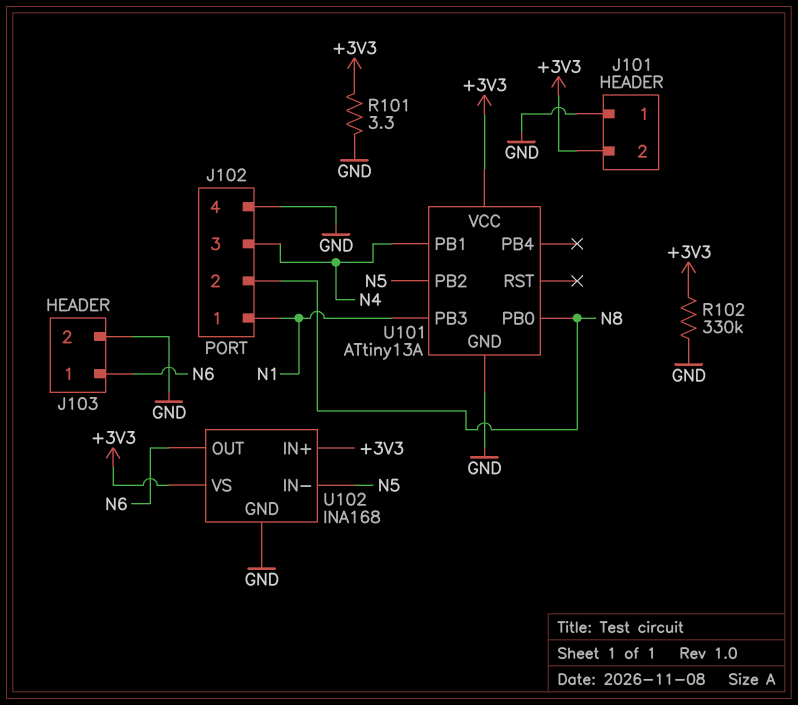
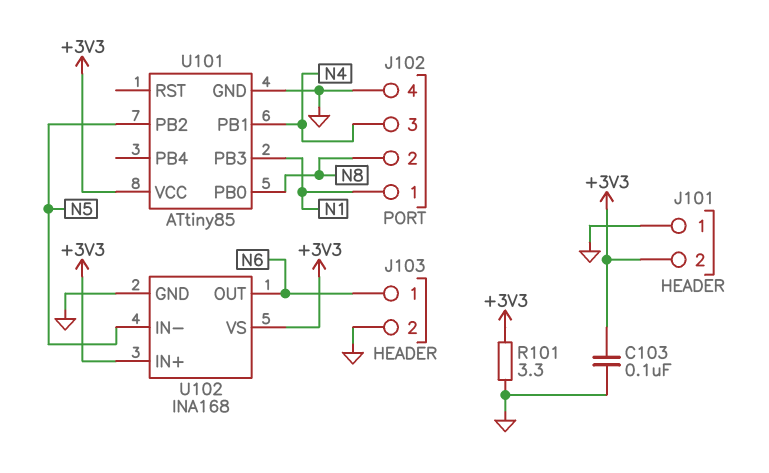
C103: none -> 100nF (+3V3, GND)
R102: 330k (+3V3, GND) -> none
U101: ATtiny13A -> ATtiny85

